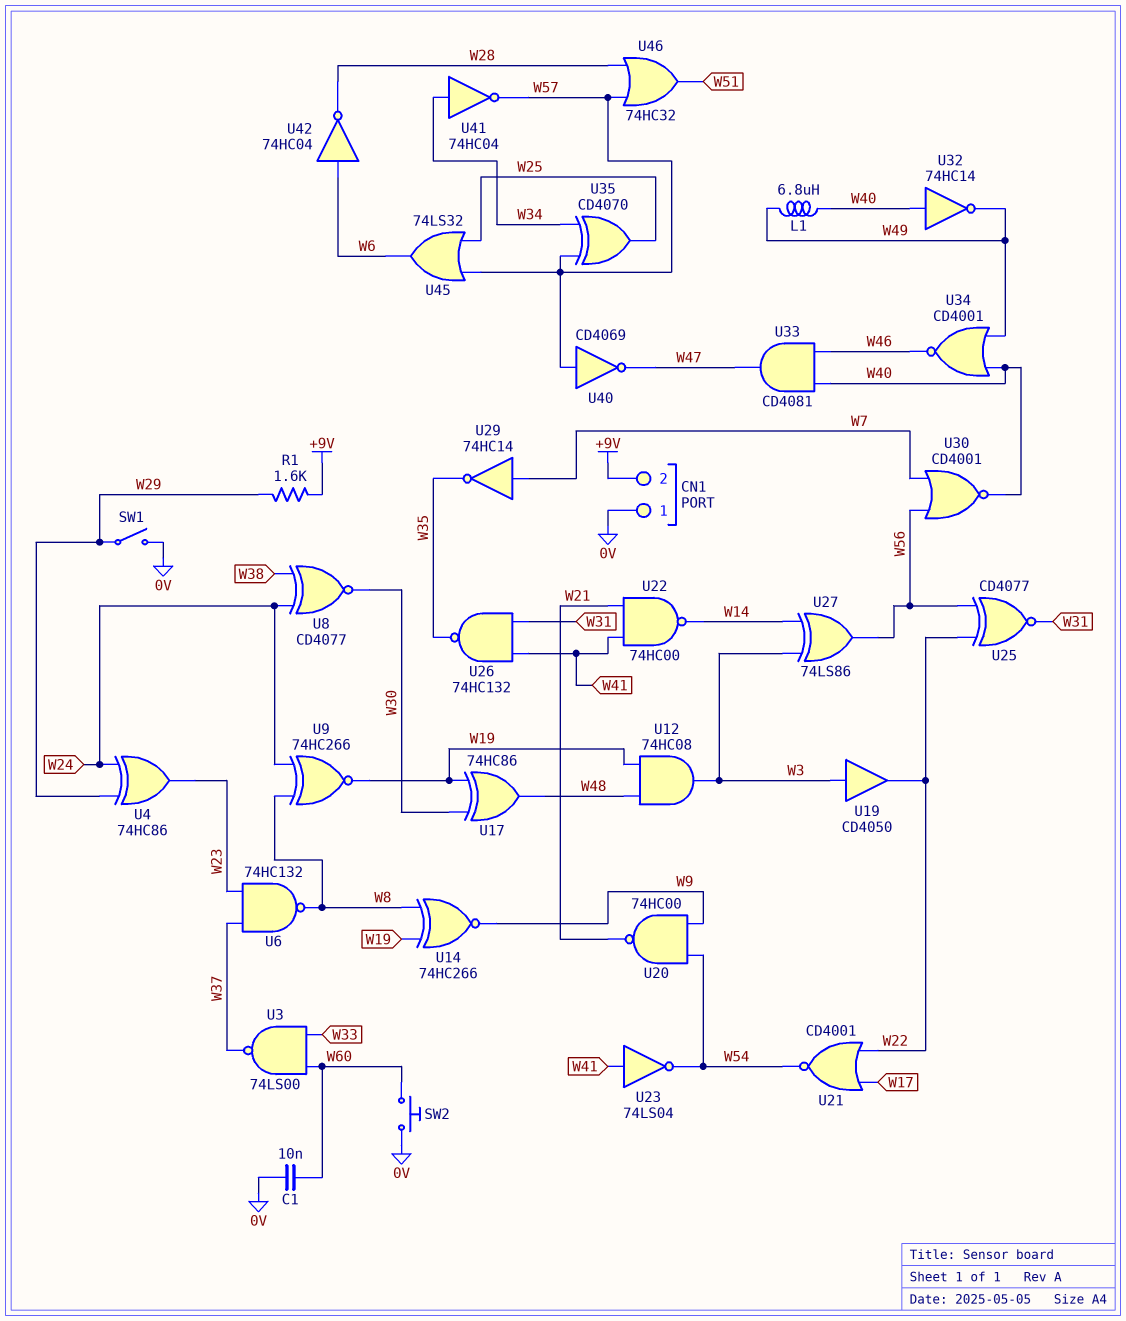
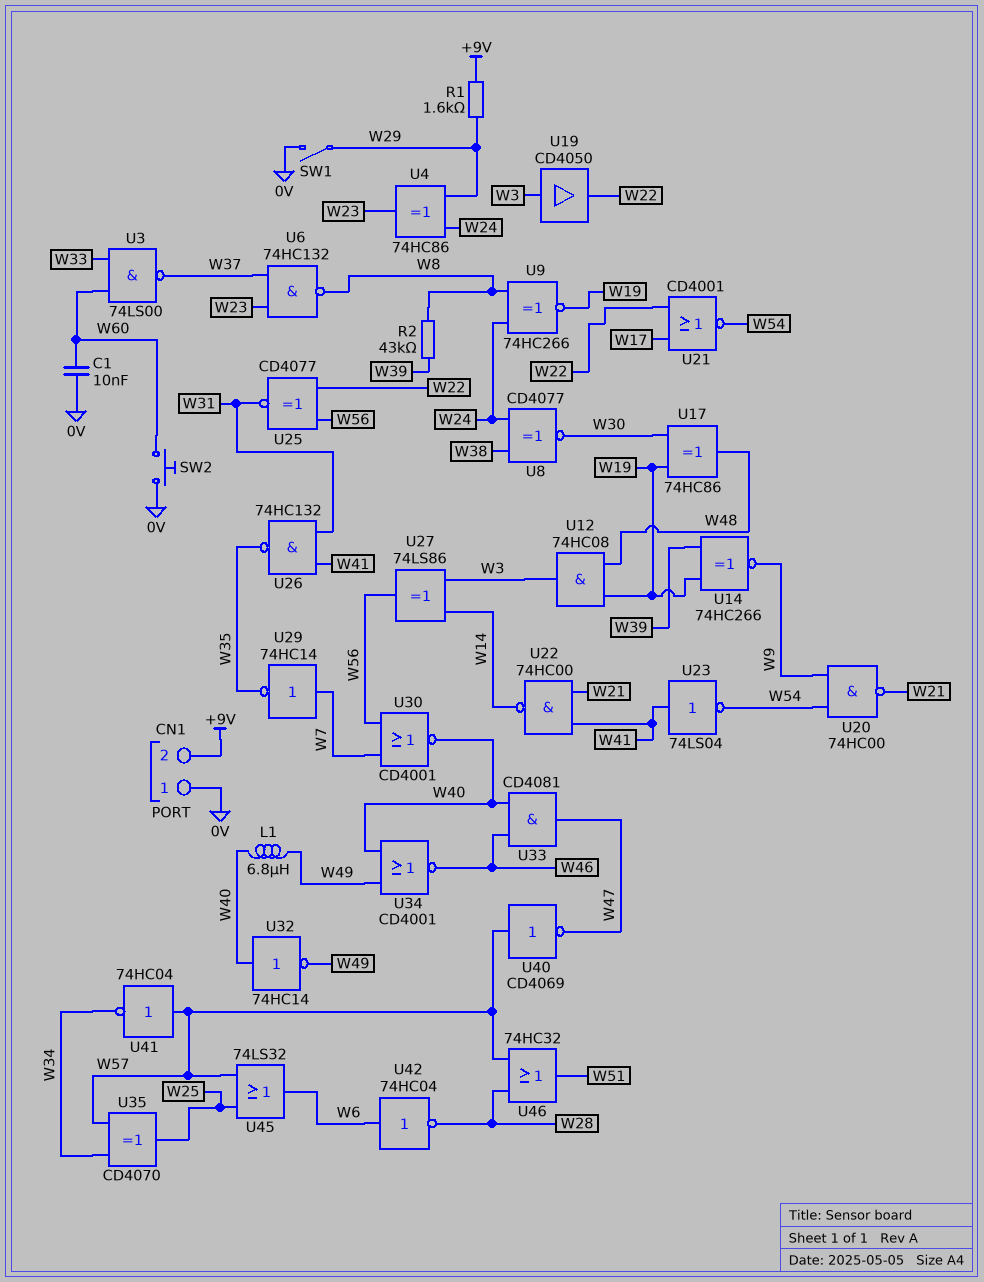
R2: none -> 43k (W8, W39)
U14: XNOR 74HC266 (in W8, in W19, out W9) -> XNOR 74HC266 (in W19, in W39, out W9)
U41: NOT 74HC04 (in W34, out W57) -> NOT 74HC04 (in W57, out W34)

